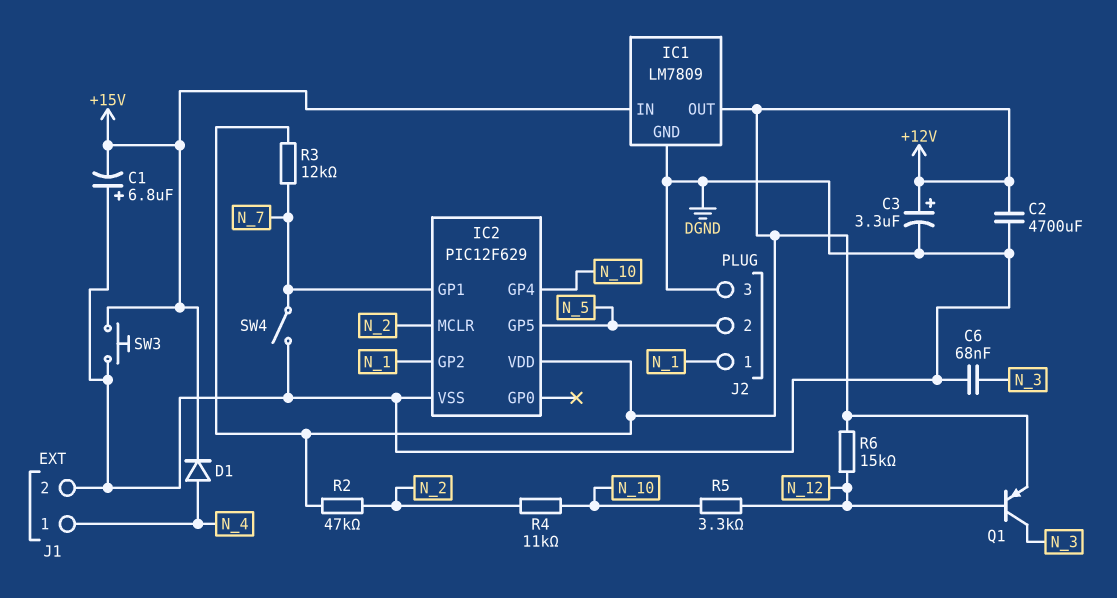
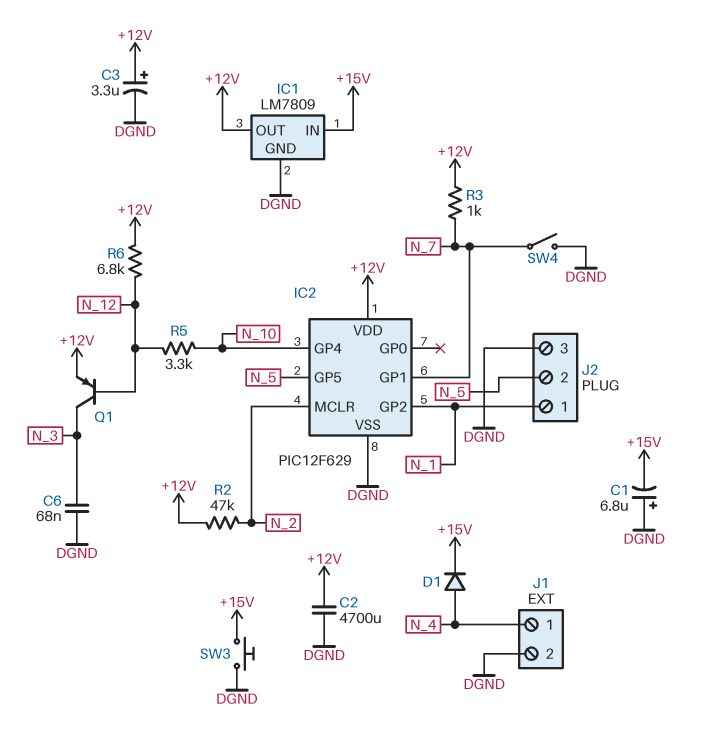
R3: 12k (+12V, N_7) -> 1k (+12V, N_7)
R4: 11k (N_2, N_10) -> none
R6: 15k (+12V, N_12) -> 6.8k (+12V, N_12)

